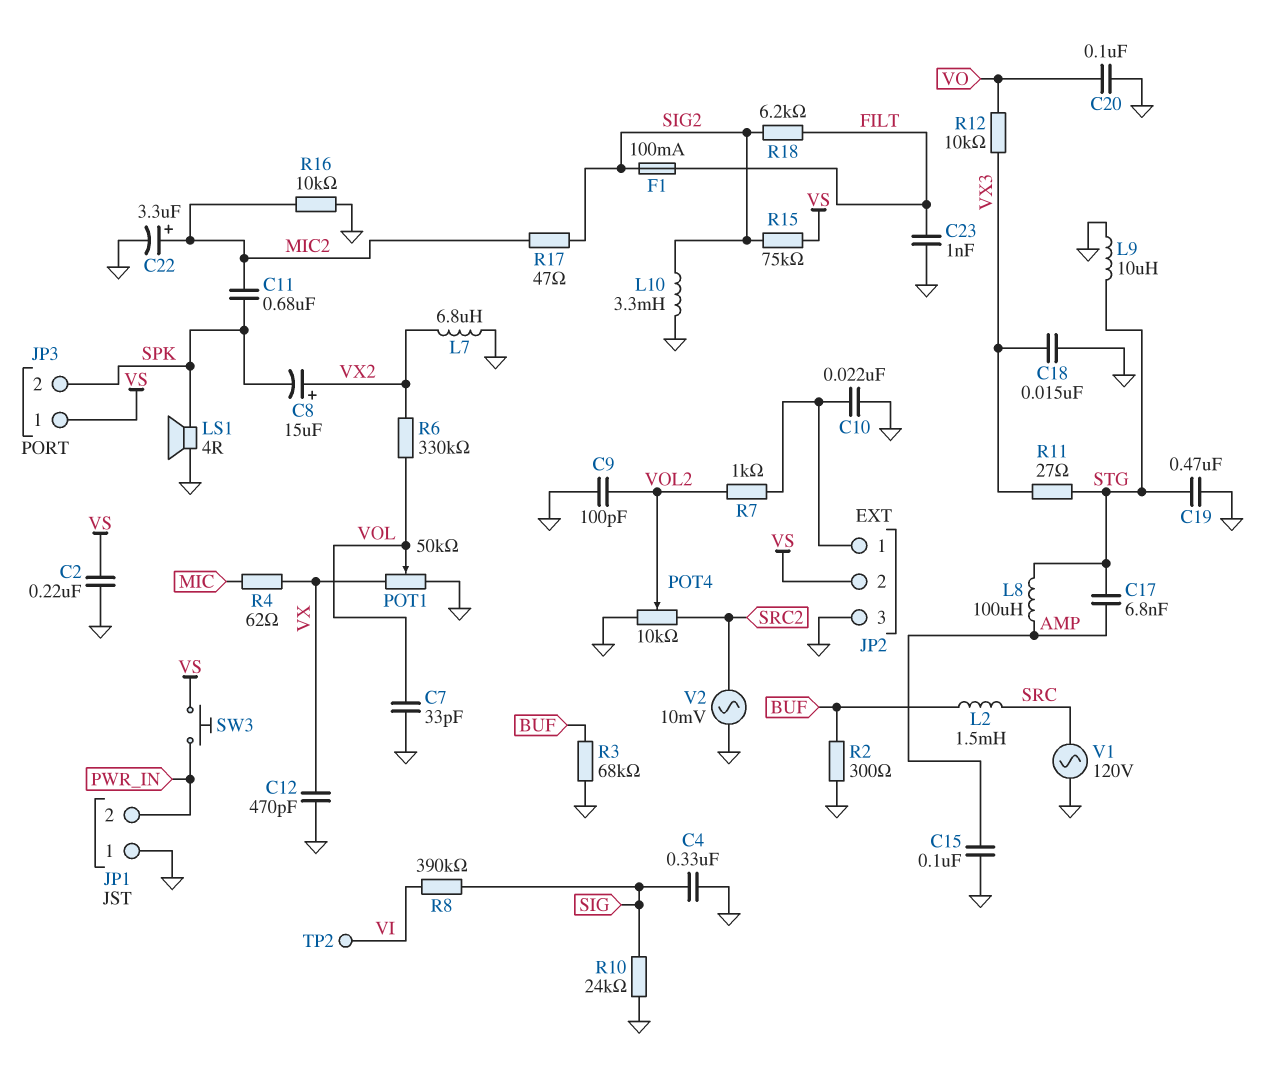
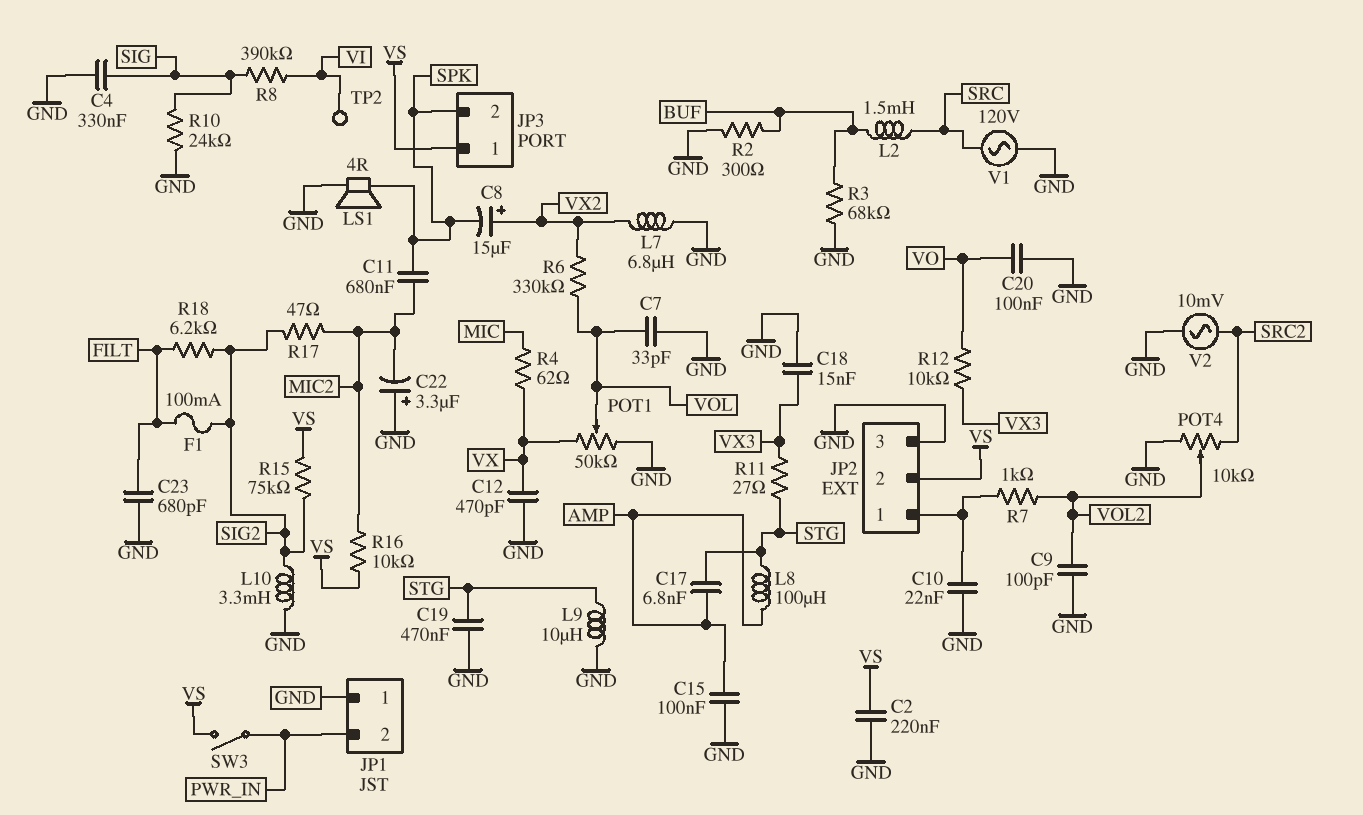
C22: 3.3uF (plus MIC2, minus GND) -> 3.3uF (plus GND, minus MIC2)
C23: 1nF (FILT, GND) -> 680pF (FILT, GND)
R16: 10k (GND, MIC2) -> 10k (MIC2, VS)
SW3: button (PWR_IN, VS) -> switch (PWR_IN, VS)

